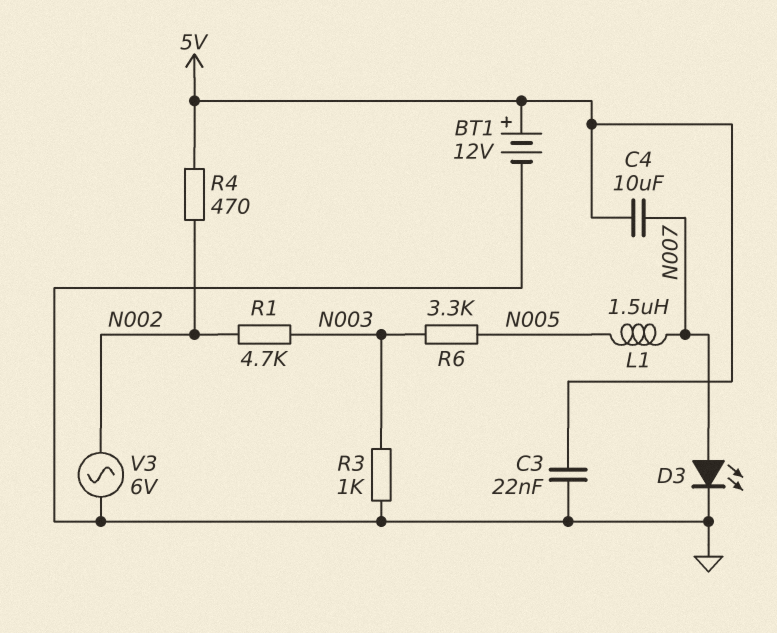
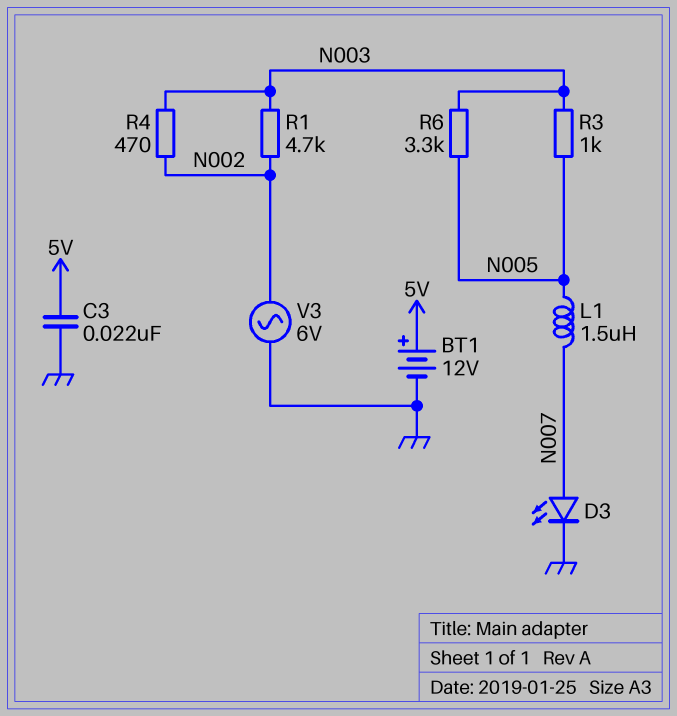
C4: 10uF (5V, N007) -> none
R3: 1k (GND, N003) -> 1k (N003, N005)
R4: 470 (5V, N002) -> 470 (N002, N003)

